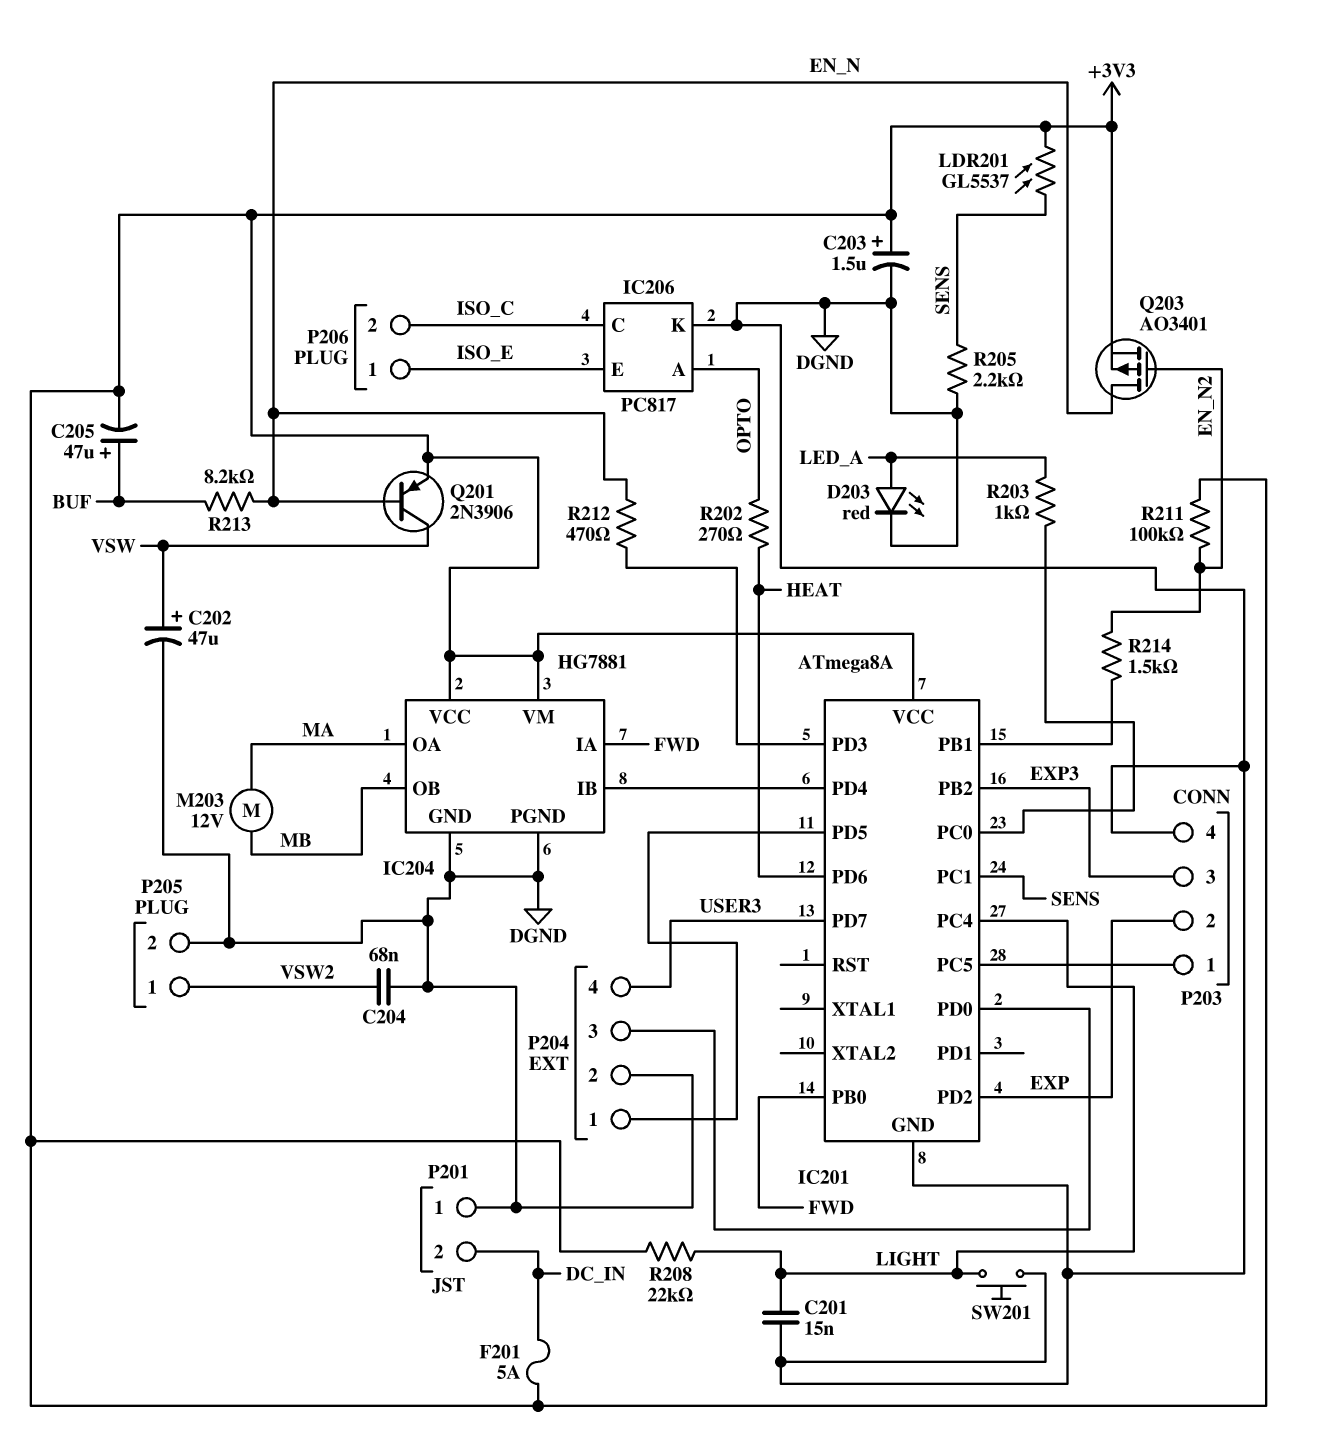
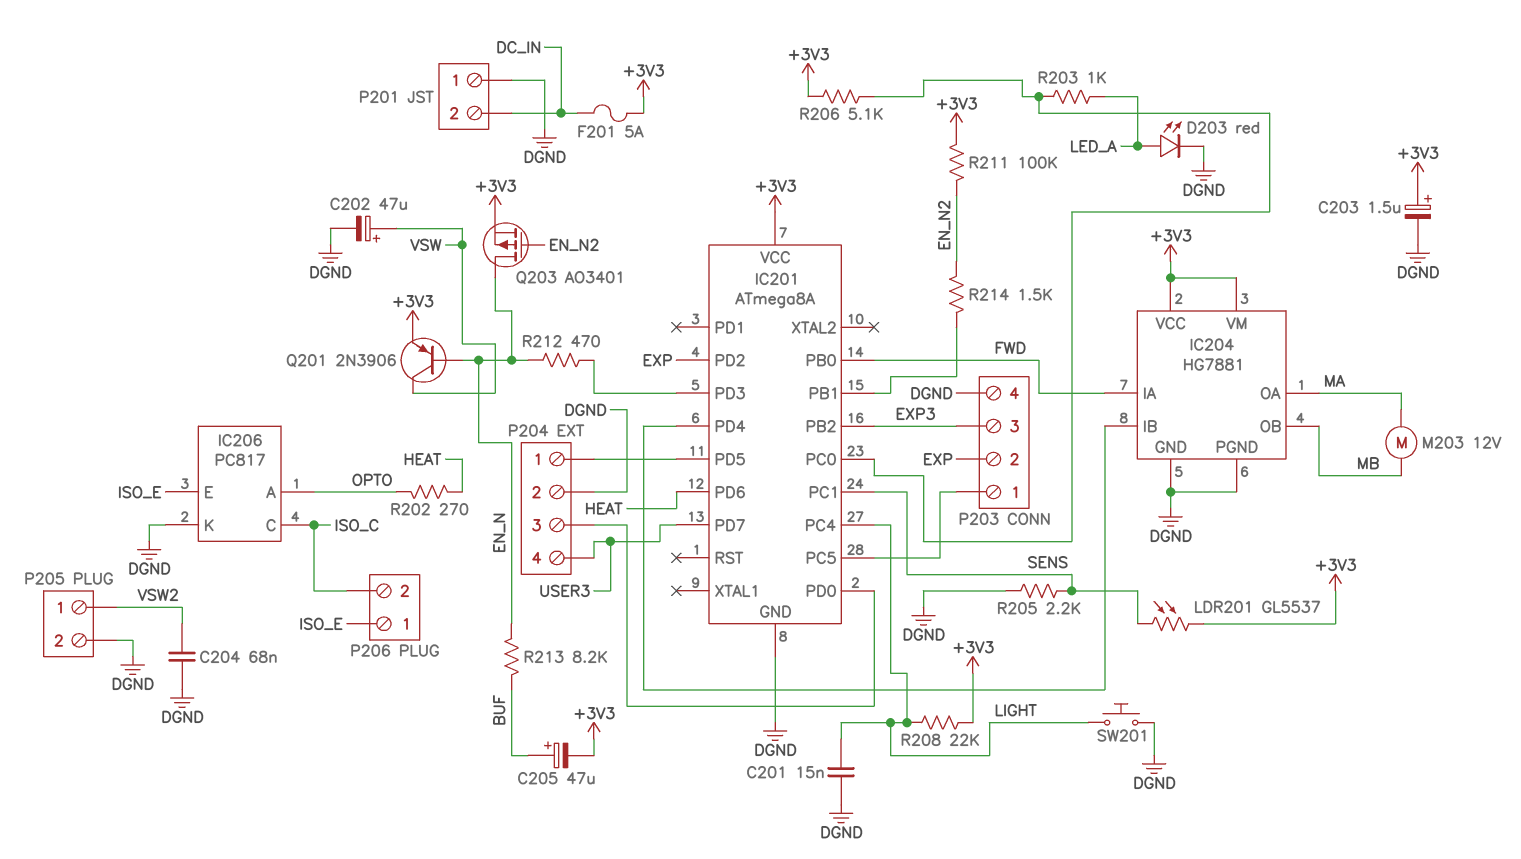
R206: none -> 5.1k (+3V3, IC201/PC0)

